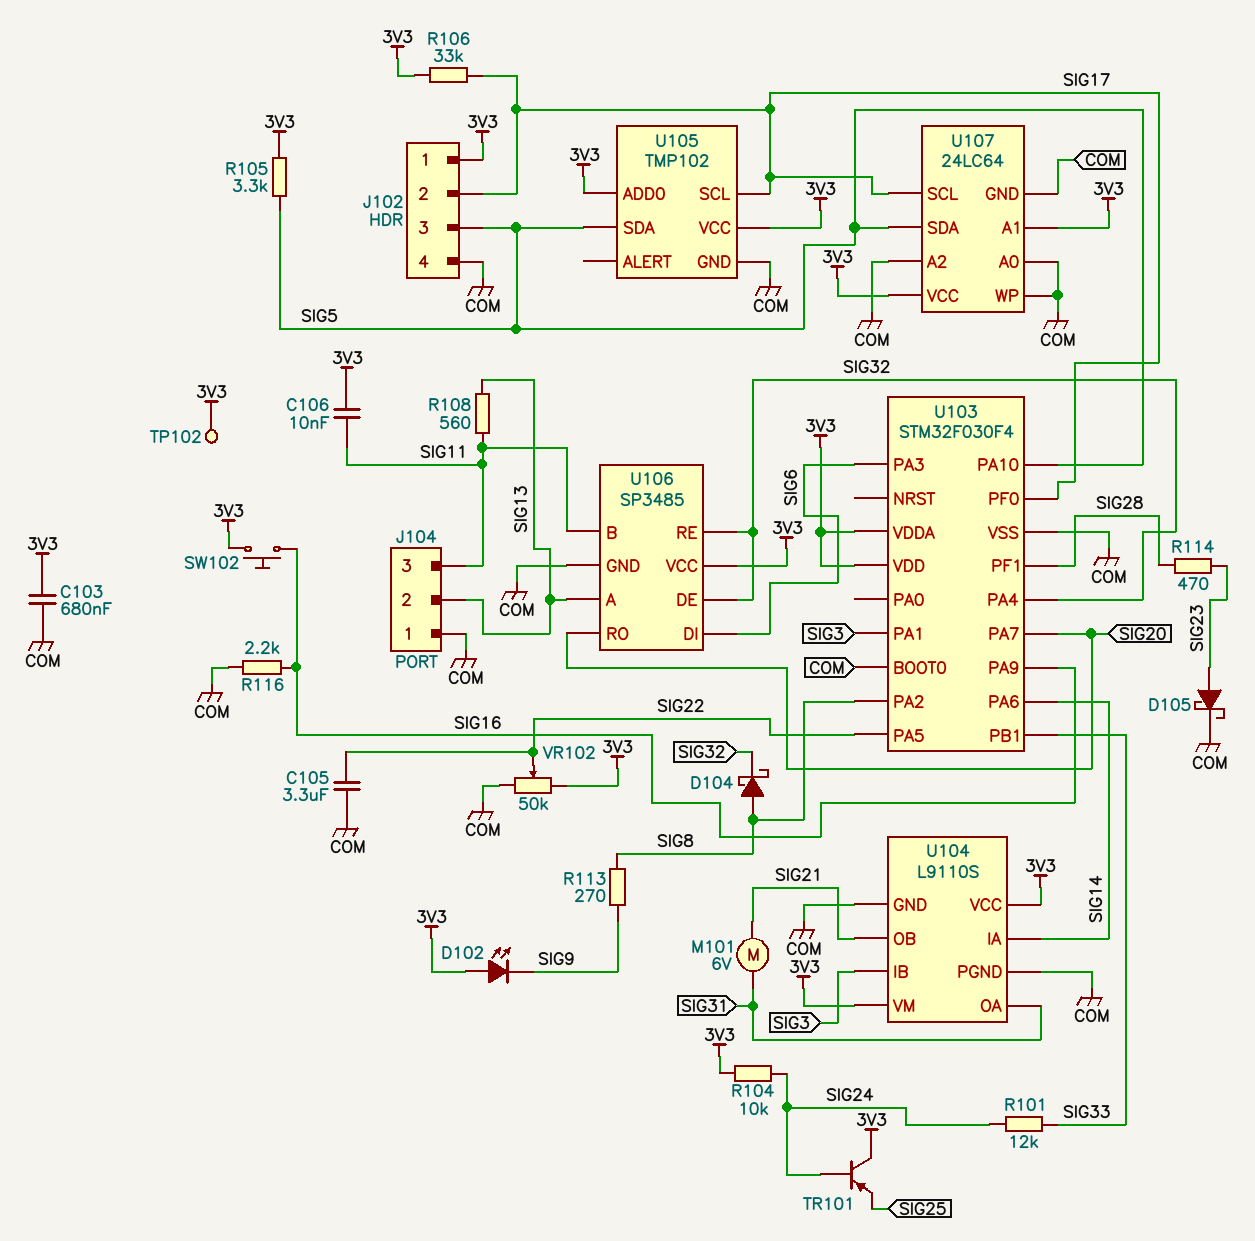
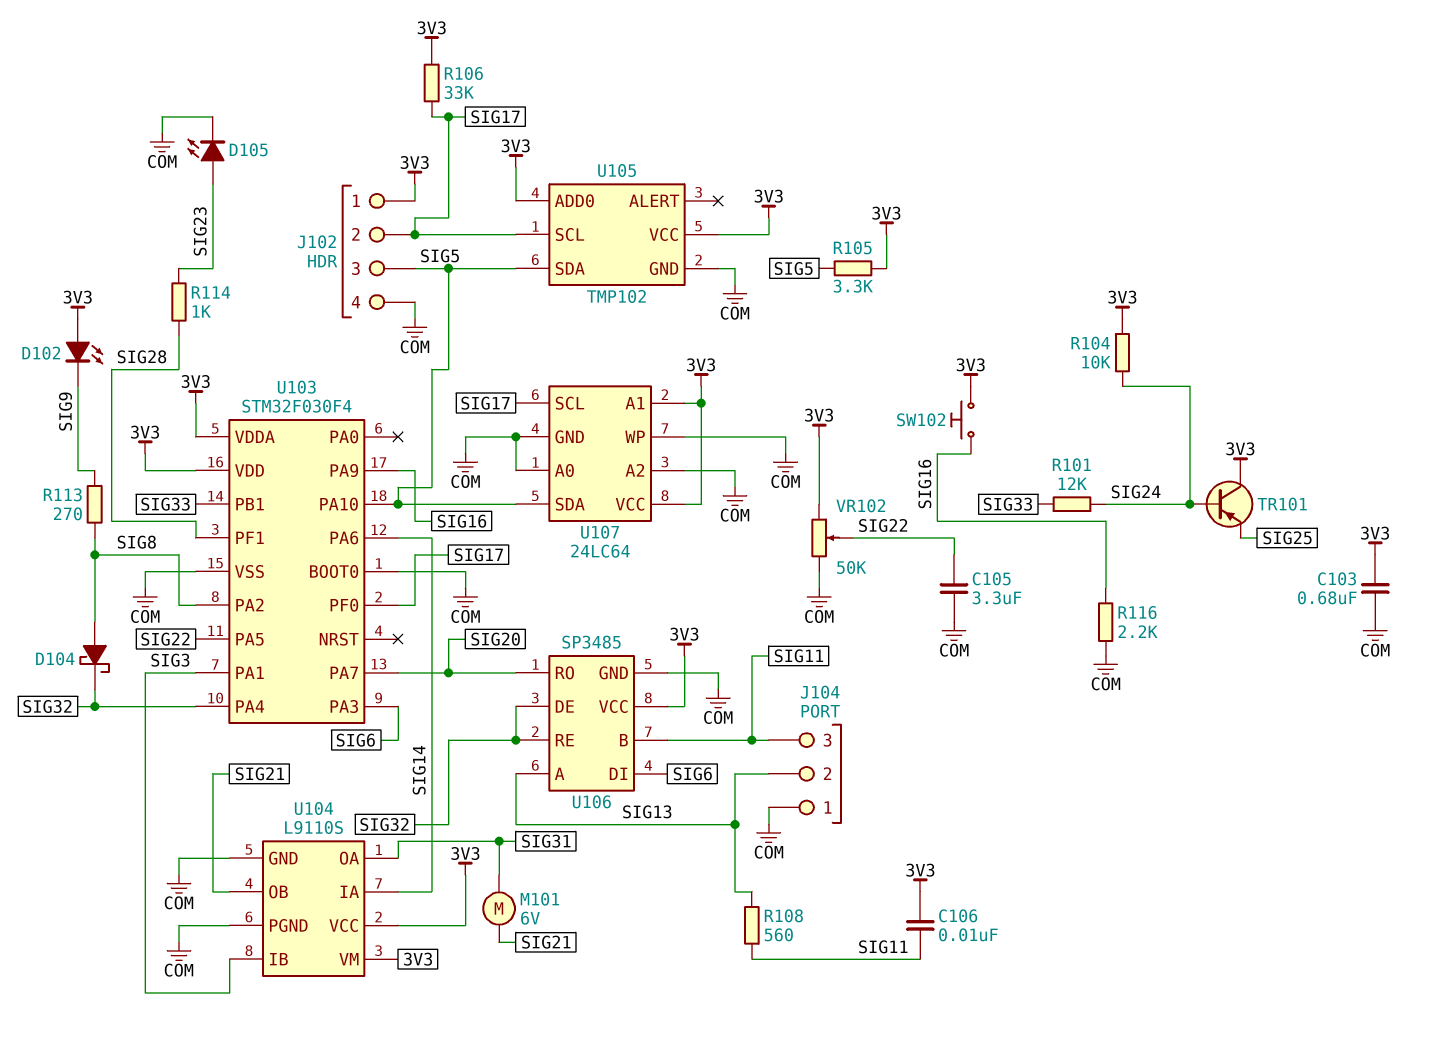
D105: schottky (A SIG23, K COM) -> LED (A SIG23, K COM)
R114: 470 (SIG23, SIG28) -> 1k (SIG23, SIG28)
TP102: test point (3V3) -> none

